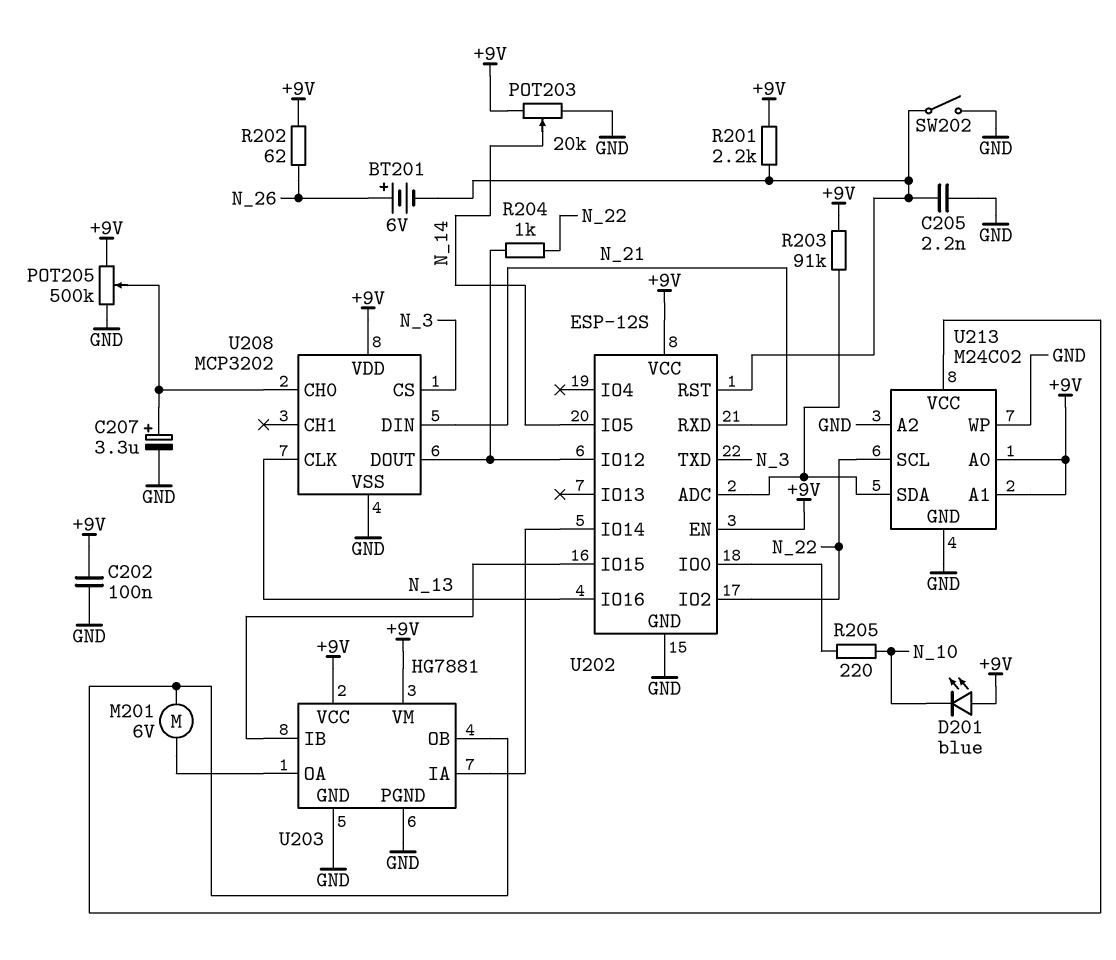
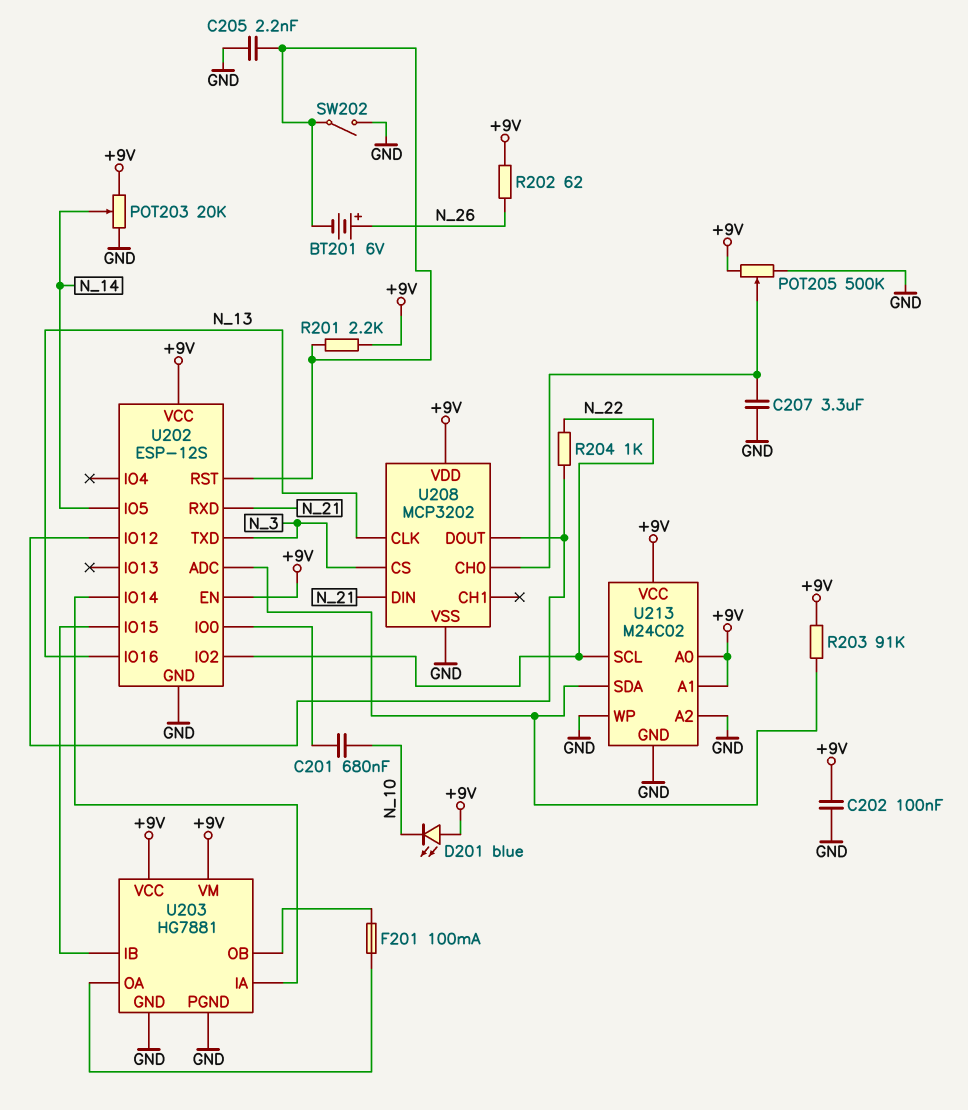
C201: none -> 680nF (N_10, U202/IO0)
C207: 3.3uF (plus U208/CH0, minus GND) -> 3.3uF (GND, U208/CH0)
F201: none -> 100mA (U203/OA, U203/OB)
M201: motor 6V (U203/OA, U203/OB) -> none
R205: 220 (N_10, U202/IO0) -> none
U213 pin VCC: U203/OB -> +9V

